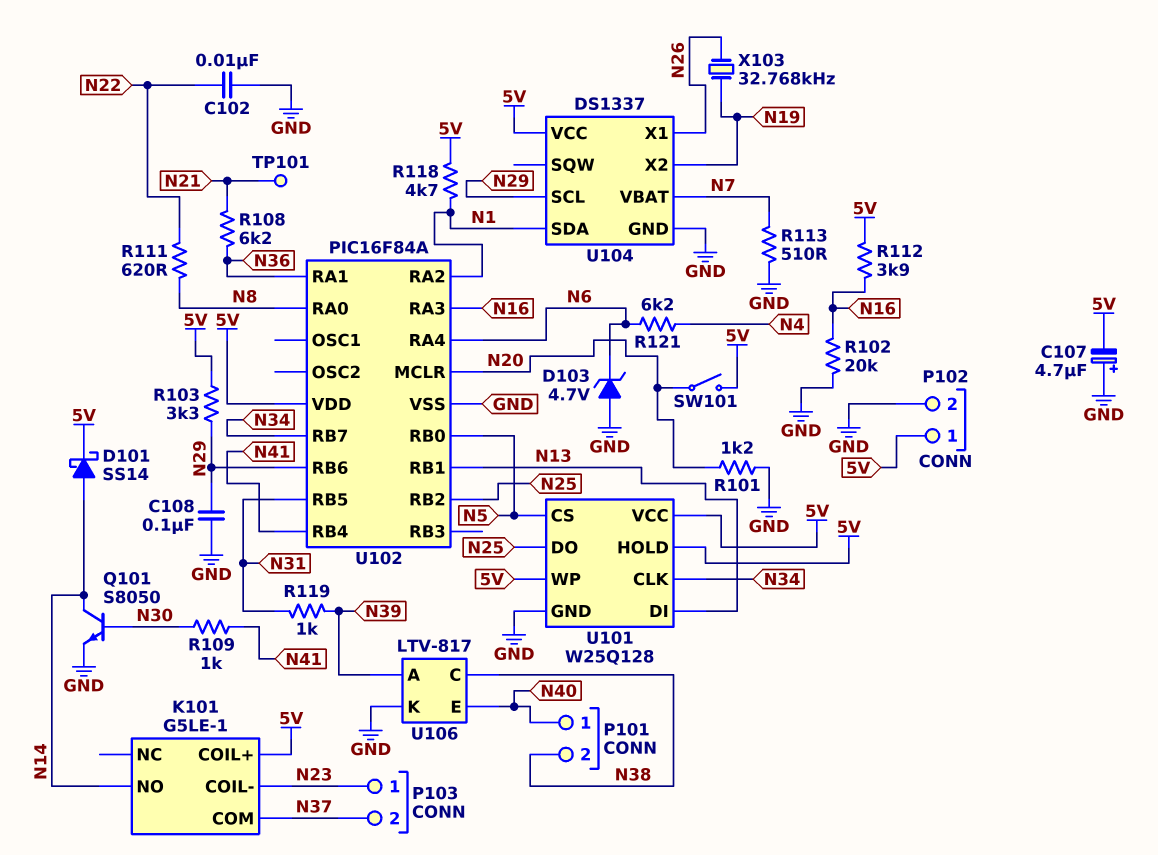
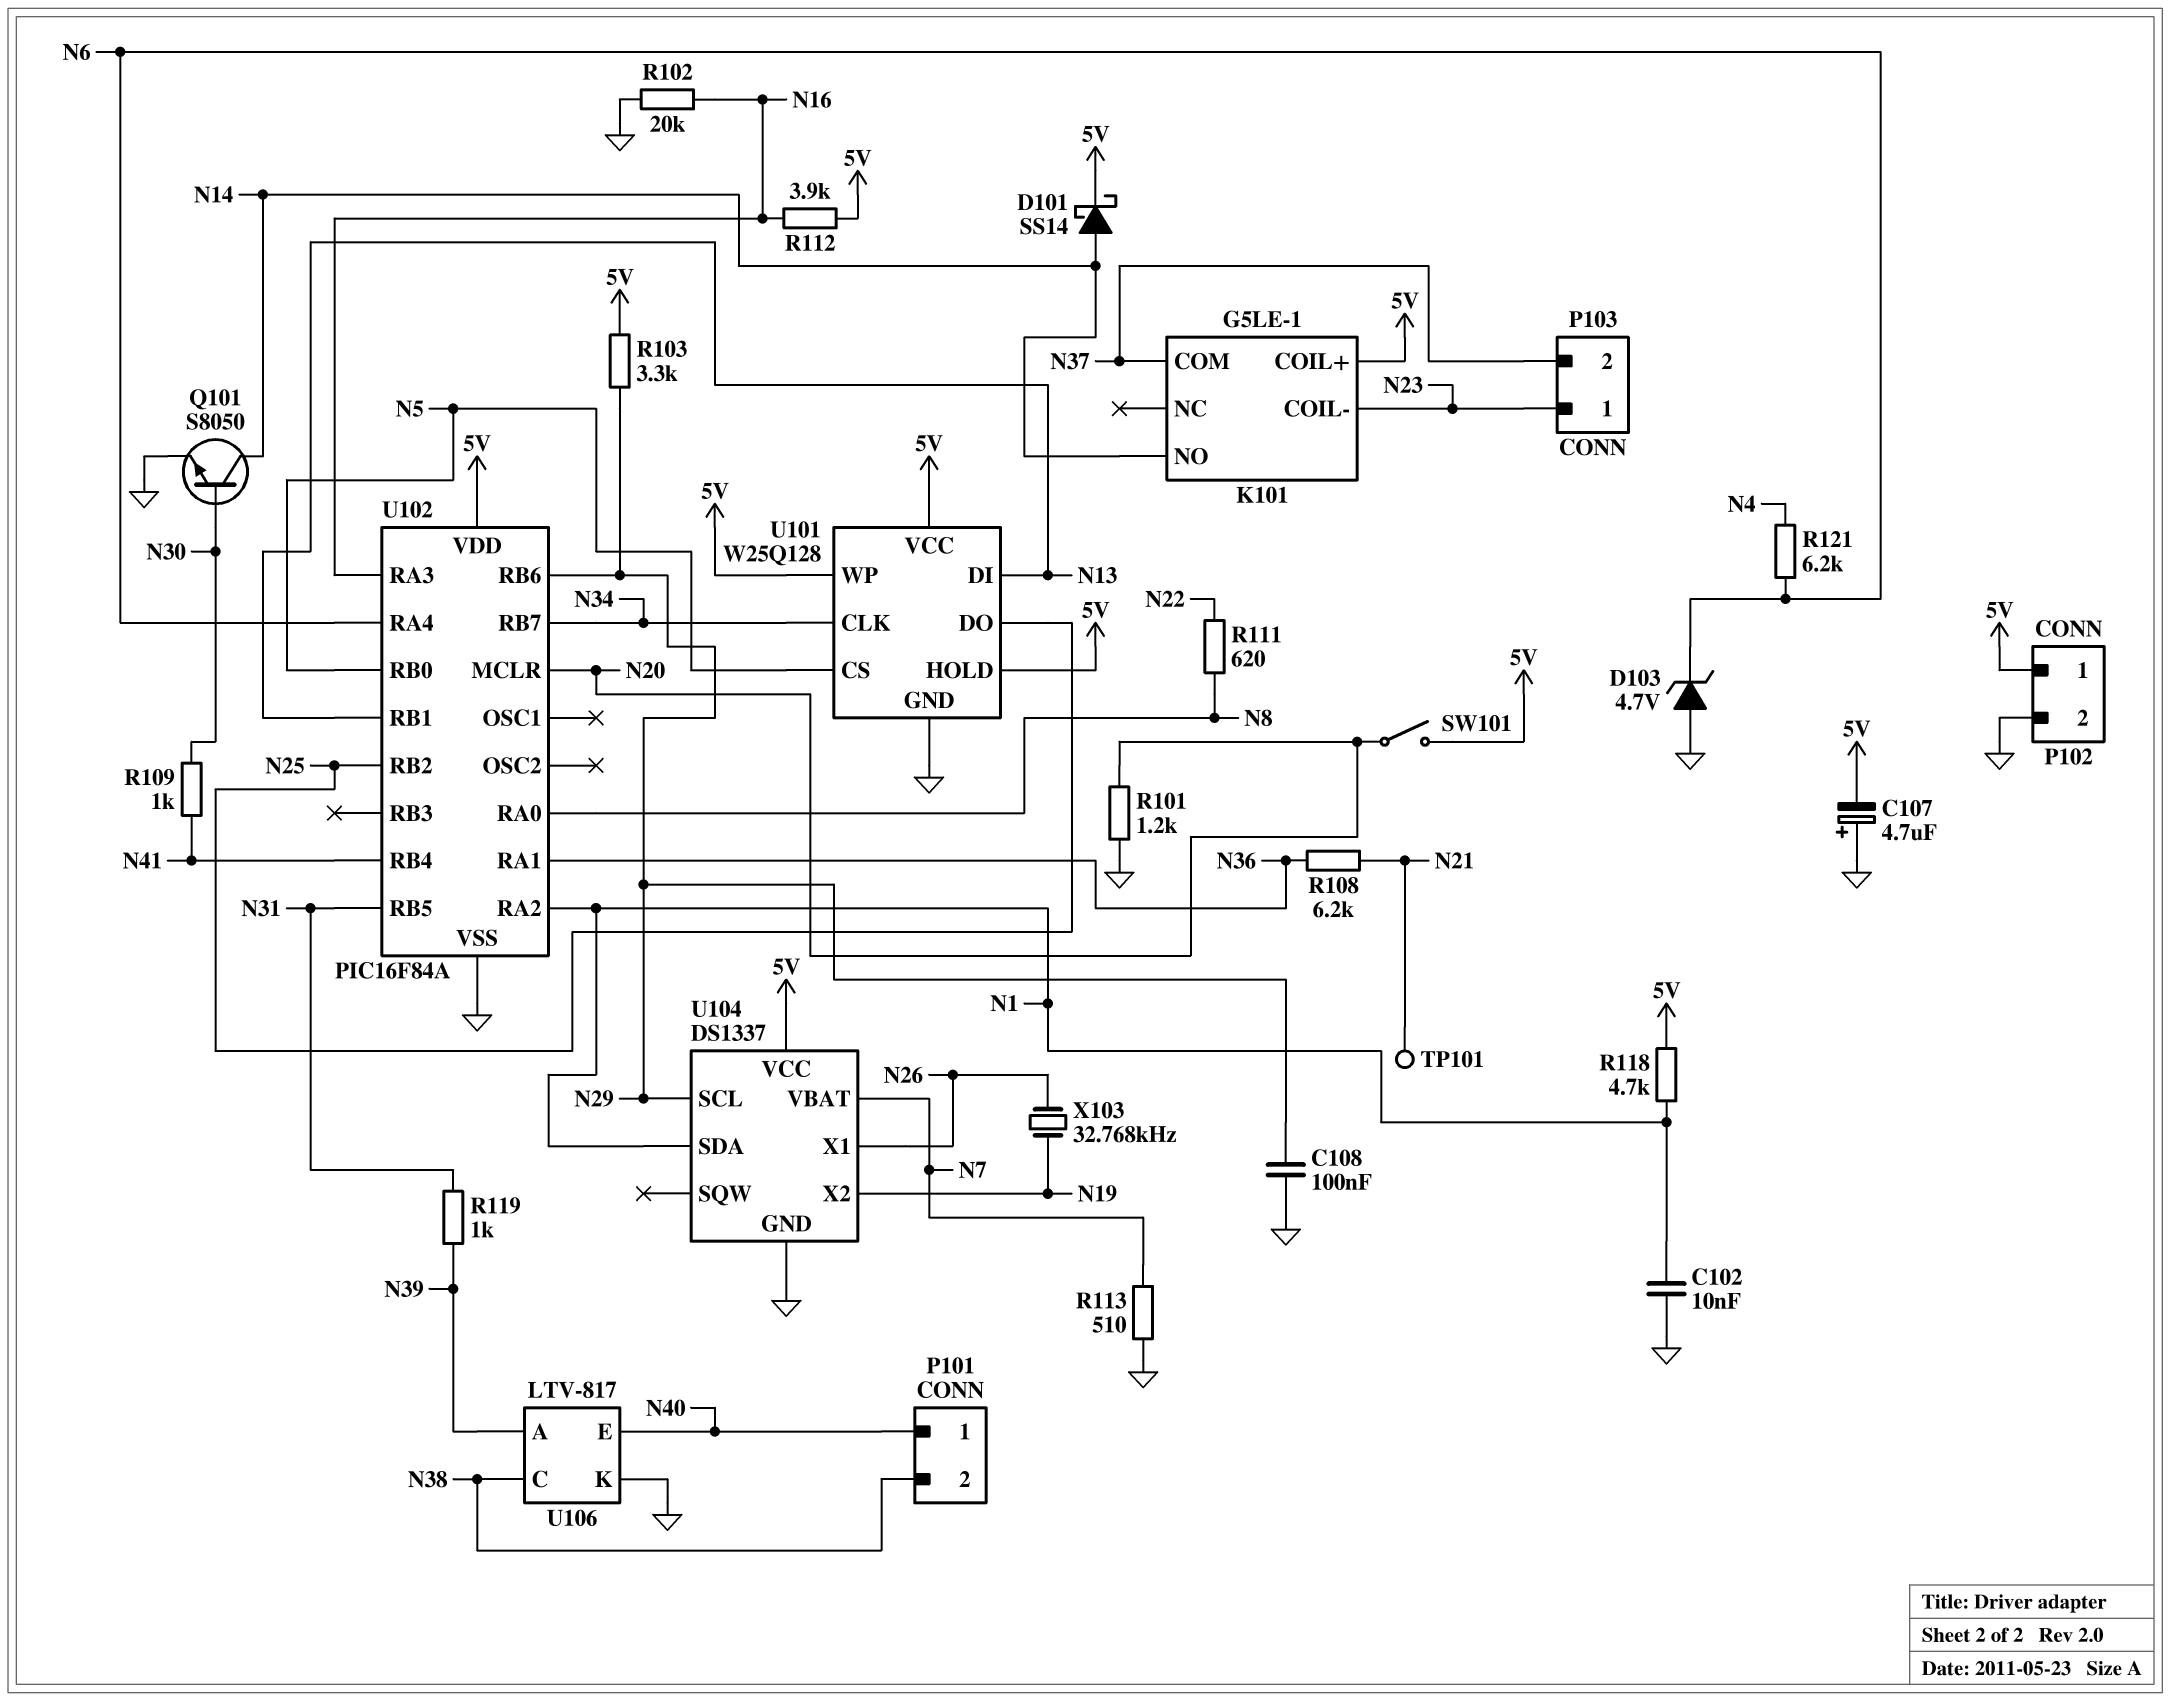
C102: 10nF (GND, N22) -> 10nF (GND, N1)

